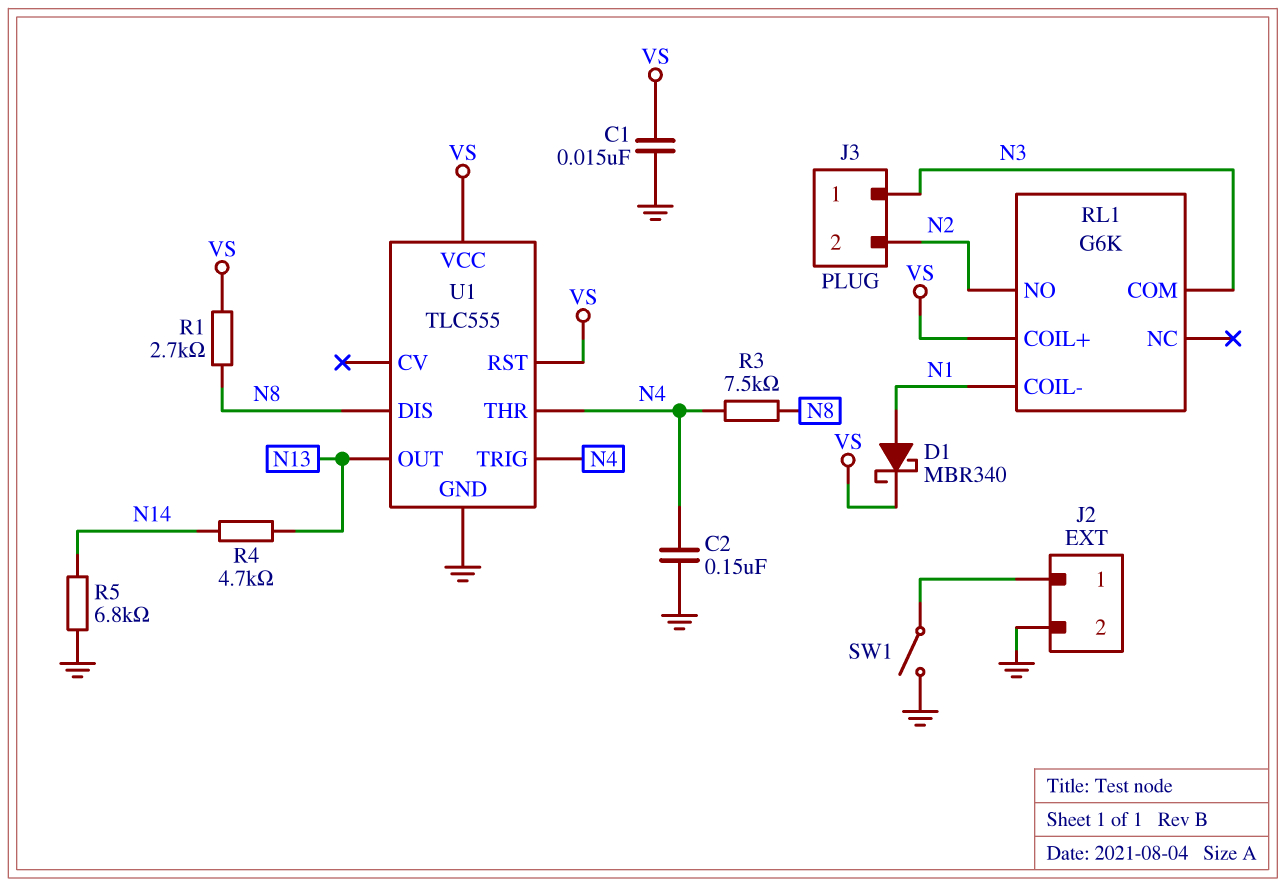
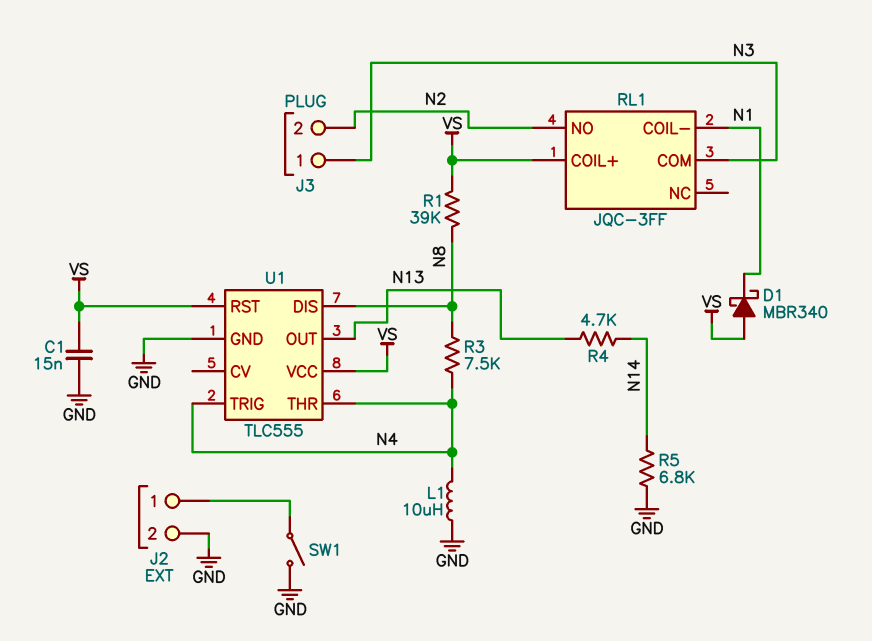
C2: 150nF (GND, N4) -> none
D1: schottky MBR340 (A N1, K VS) -> schottky MBR340 (A VS, K N1)
L1: none -> 10uH (GND, N4)
R1: 2.7k (N8, VS) -> 39k (N8, VS)
RL1: G6K -> JQC-3FF

